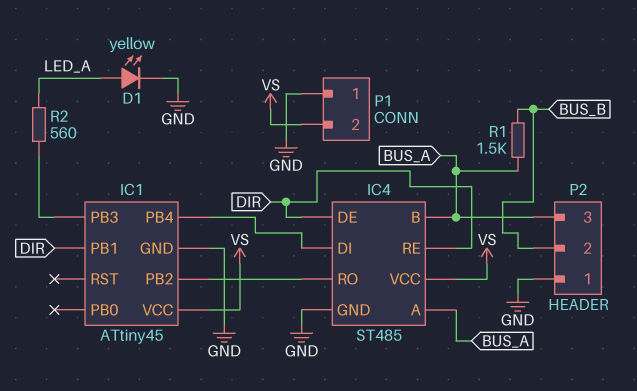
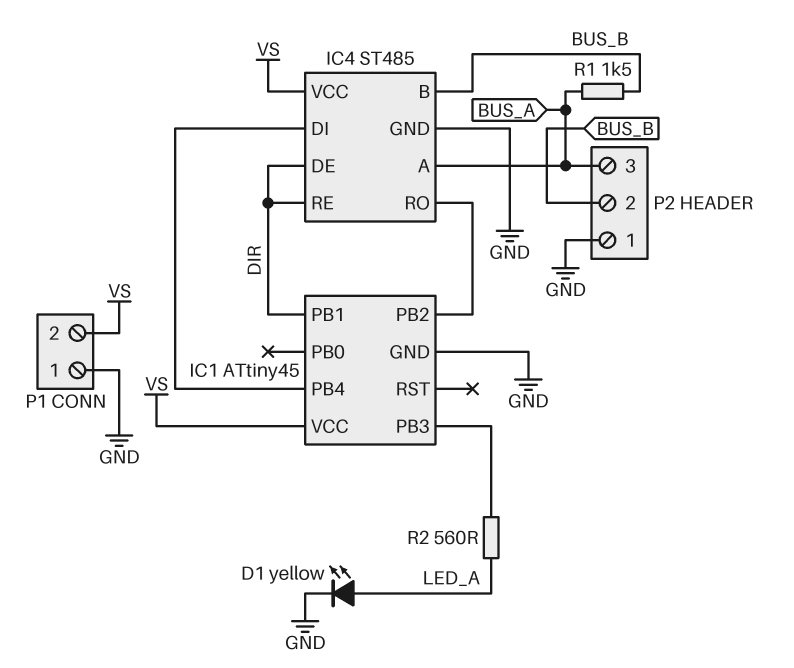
IC4 pin B: BUS_A -> BUS_B

